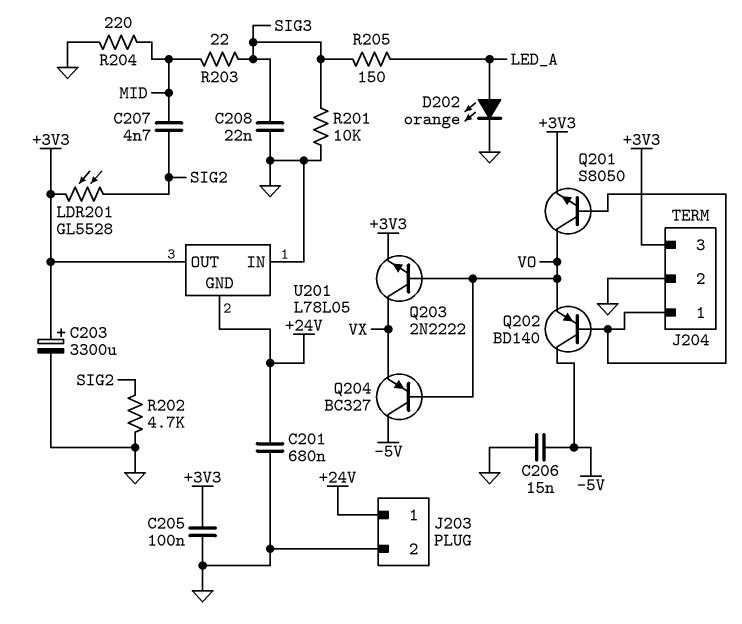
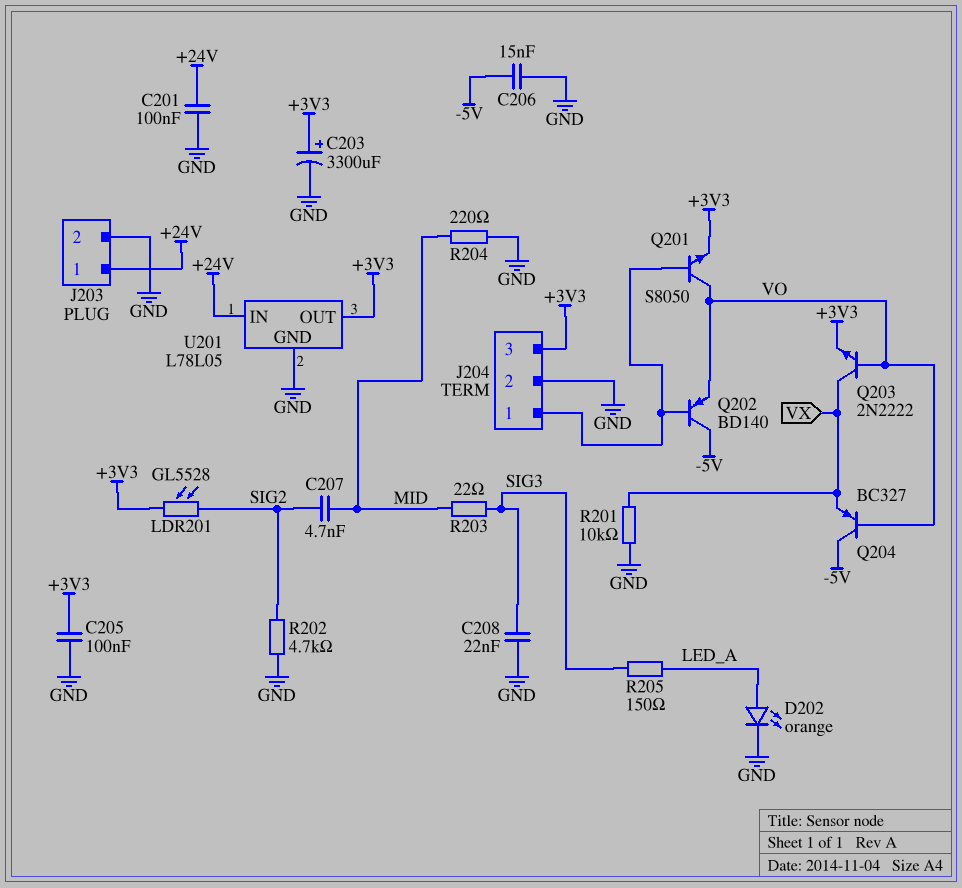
C201: 680nF (+24V, GND) -> 100nF (+24V, GND)
R201: 10k (GND, SIG3) -> 10k (GND, VX)
U201 pin GND: +24V -> GND
U201 pin IN: GND -> +24V

